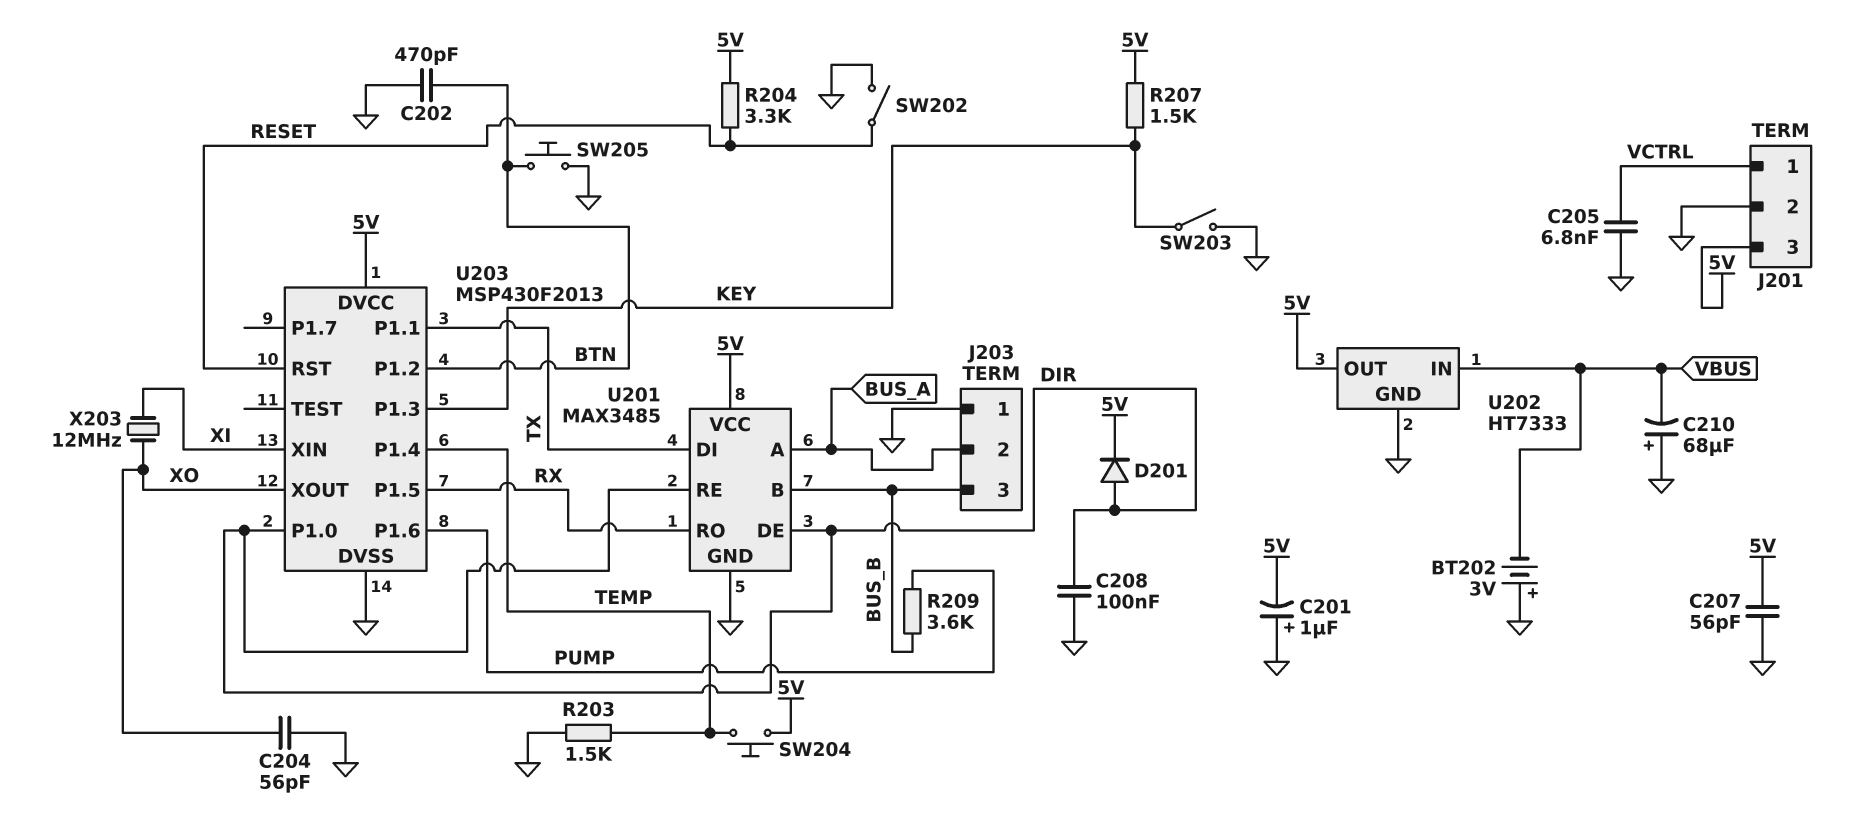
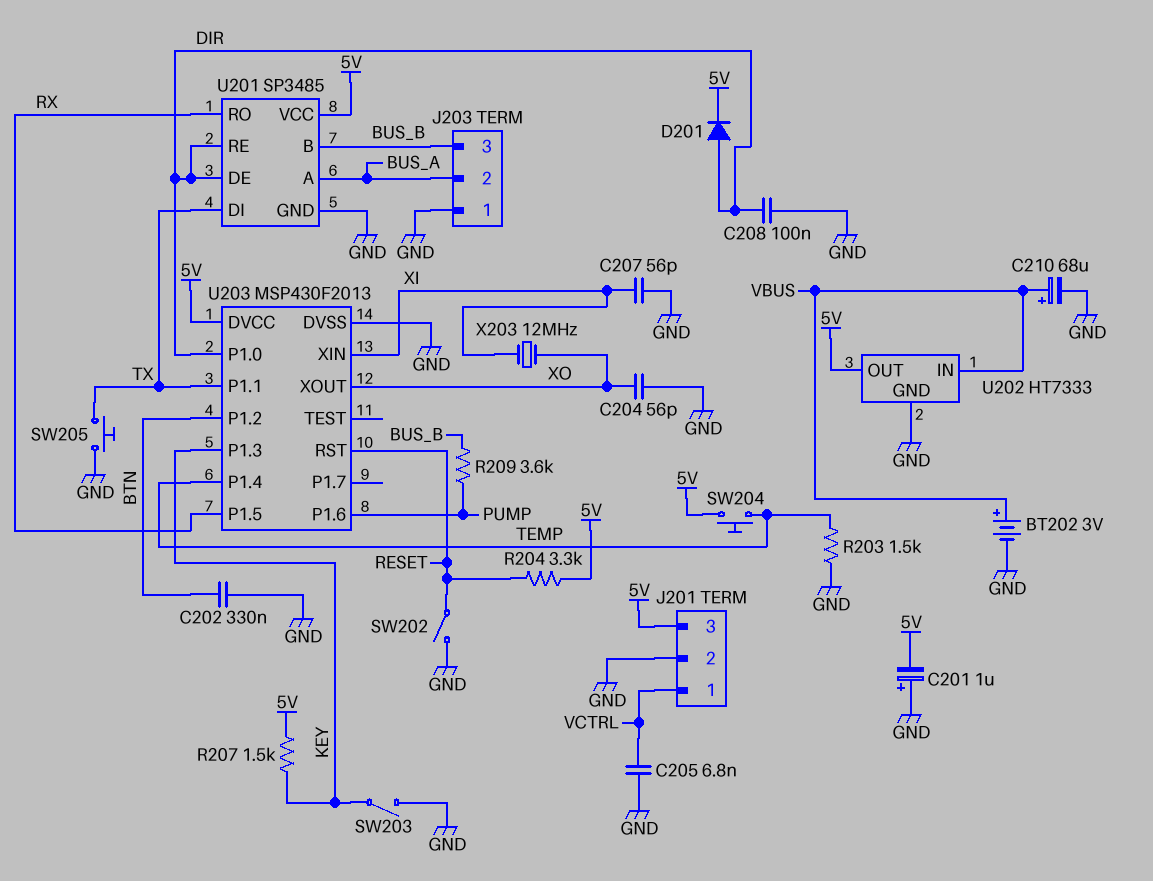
BT202: 3V (plus GND, minus VBUS) -> 3V (plus VBUS, minus GND)
C202: 470pF (BTN, GND) -> 330nF (BTN, GND)
C207: 56pF (5V, GND) -> 56pF (GND, XI)
C210: 68uF (plus GND, minus VBUS) -> 68uF (plus VBUS, minus GND)
SW205: button (BTN, GND) -> button (GND, TX)
U201: MAX3485 -> SP3485

